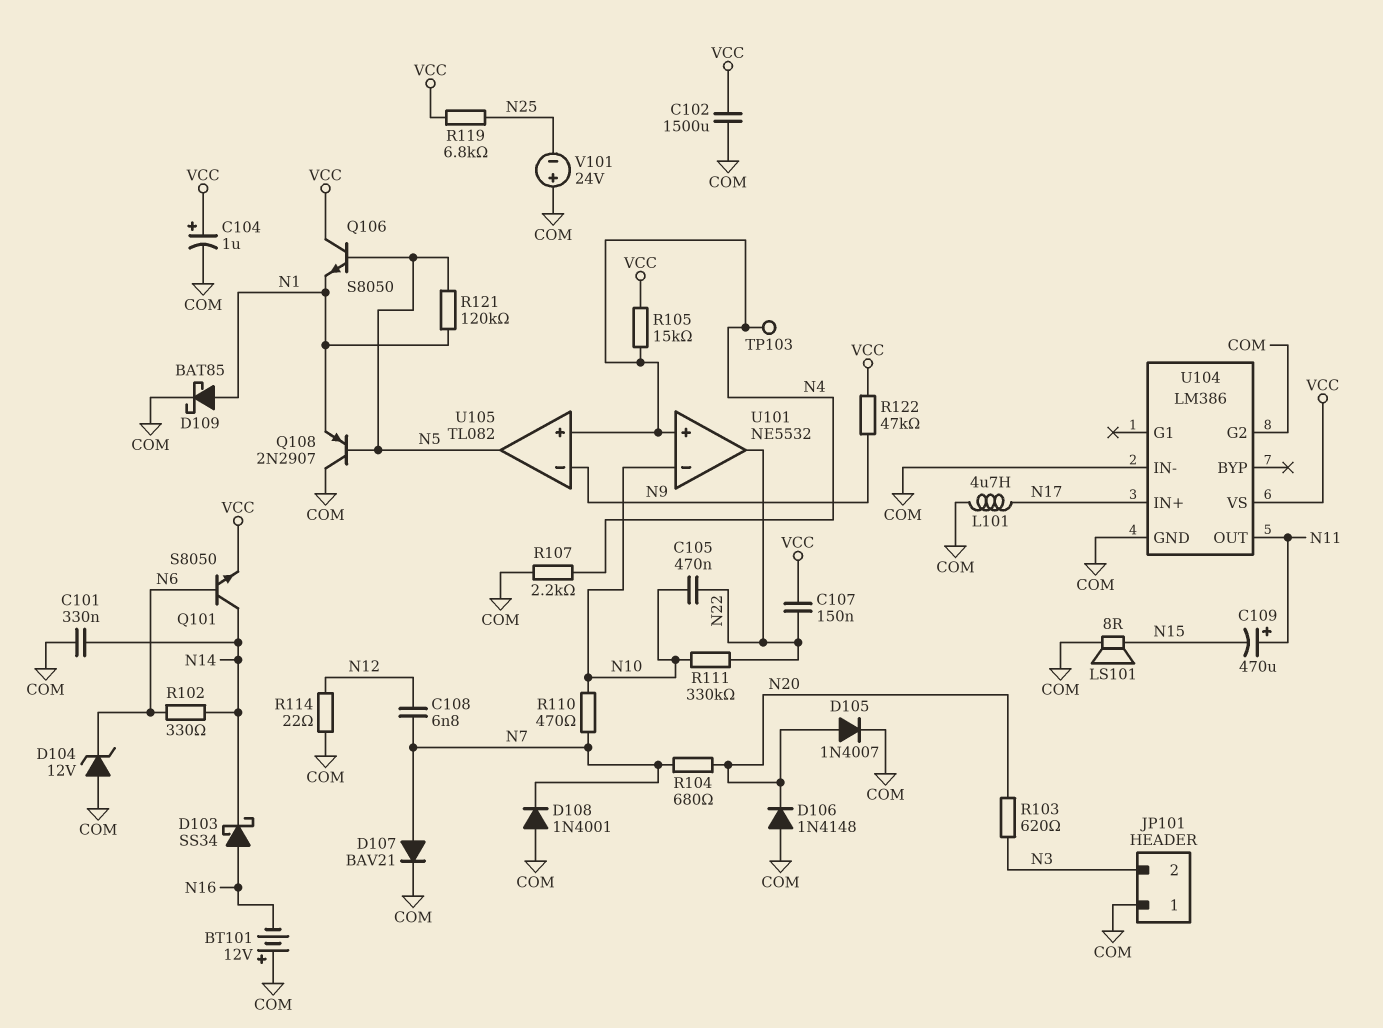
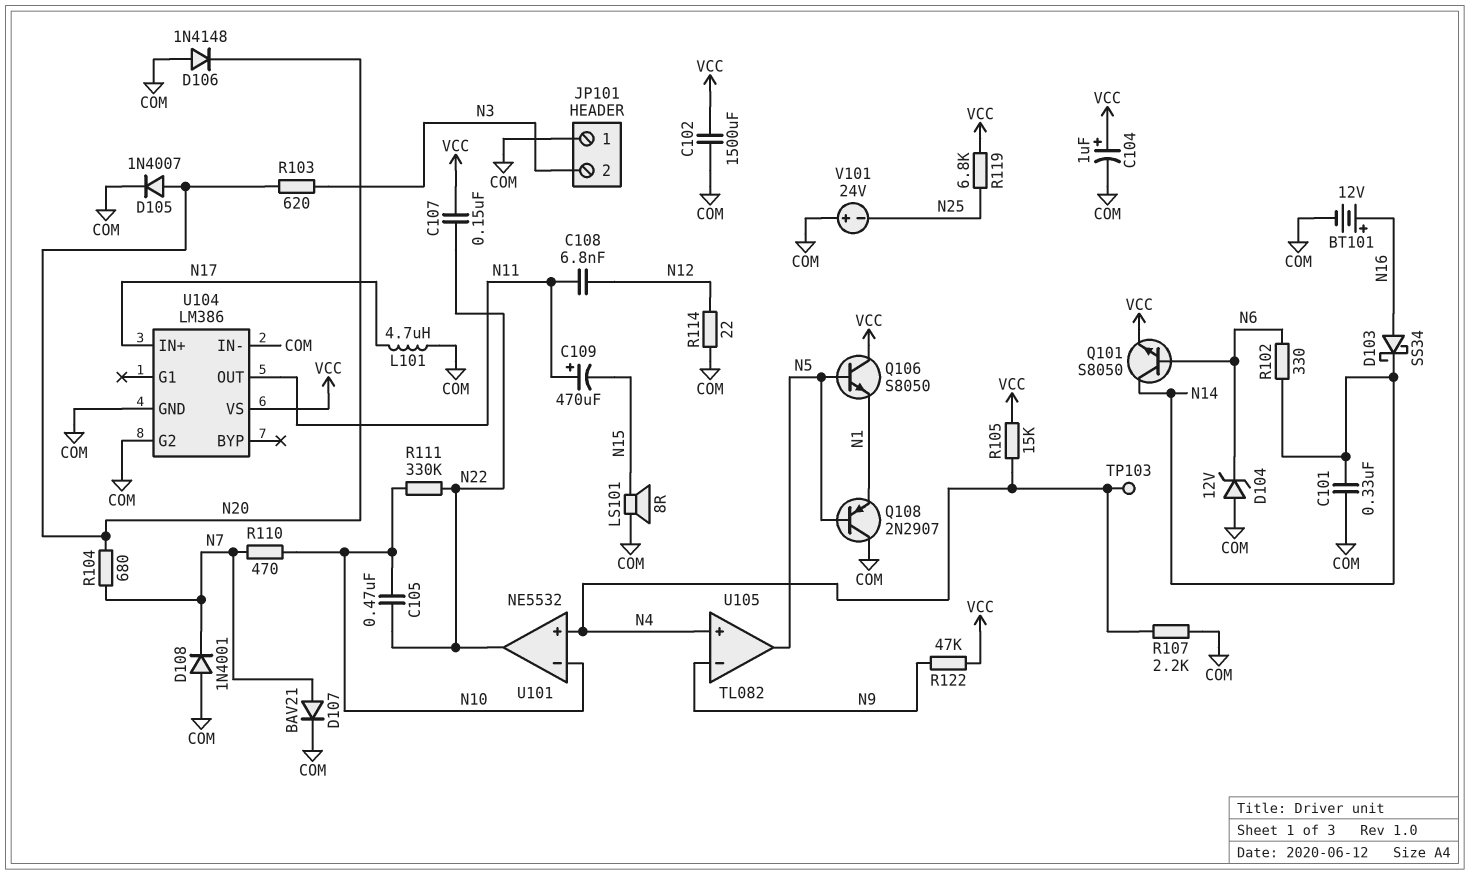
BT101: 12V (plus COM, minus N16) -> 12V (plus N16, minus COM)
C108: 6.8nF (N7, N12) -> 6.8nF (N11, N12)
D109: schottky BAT85 (A N1, K COM) -> none
R121: 120k (N1, N5) -> none

